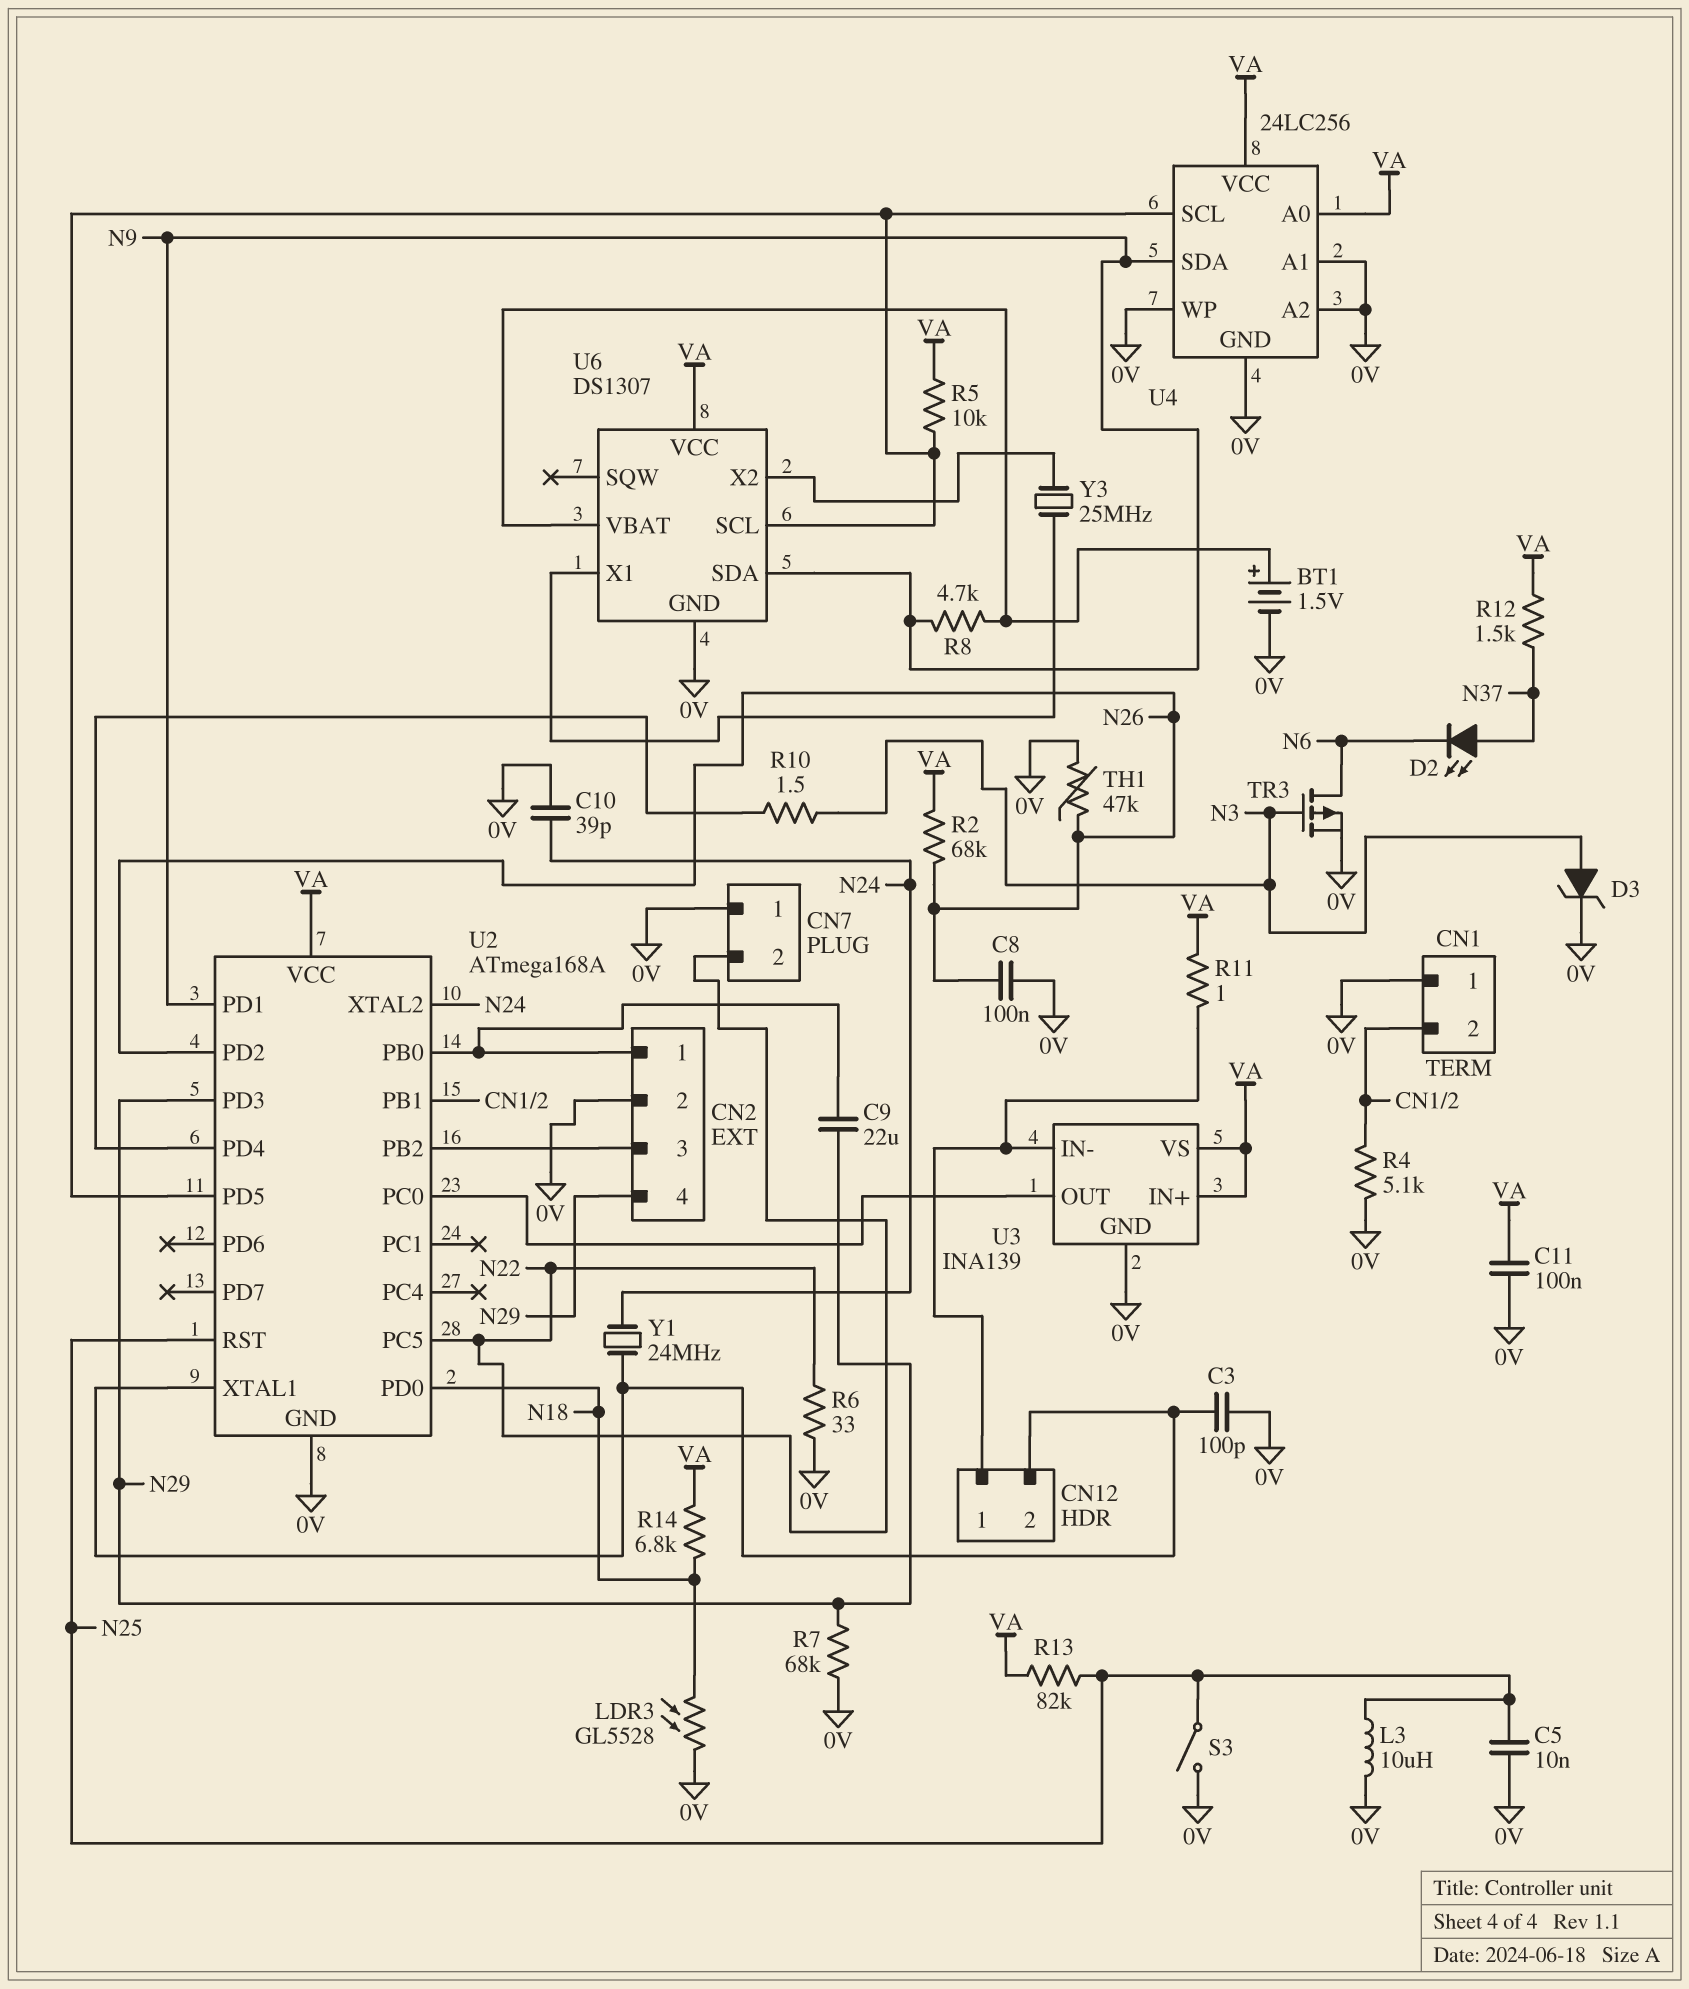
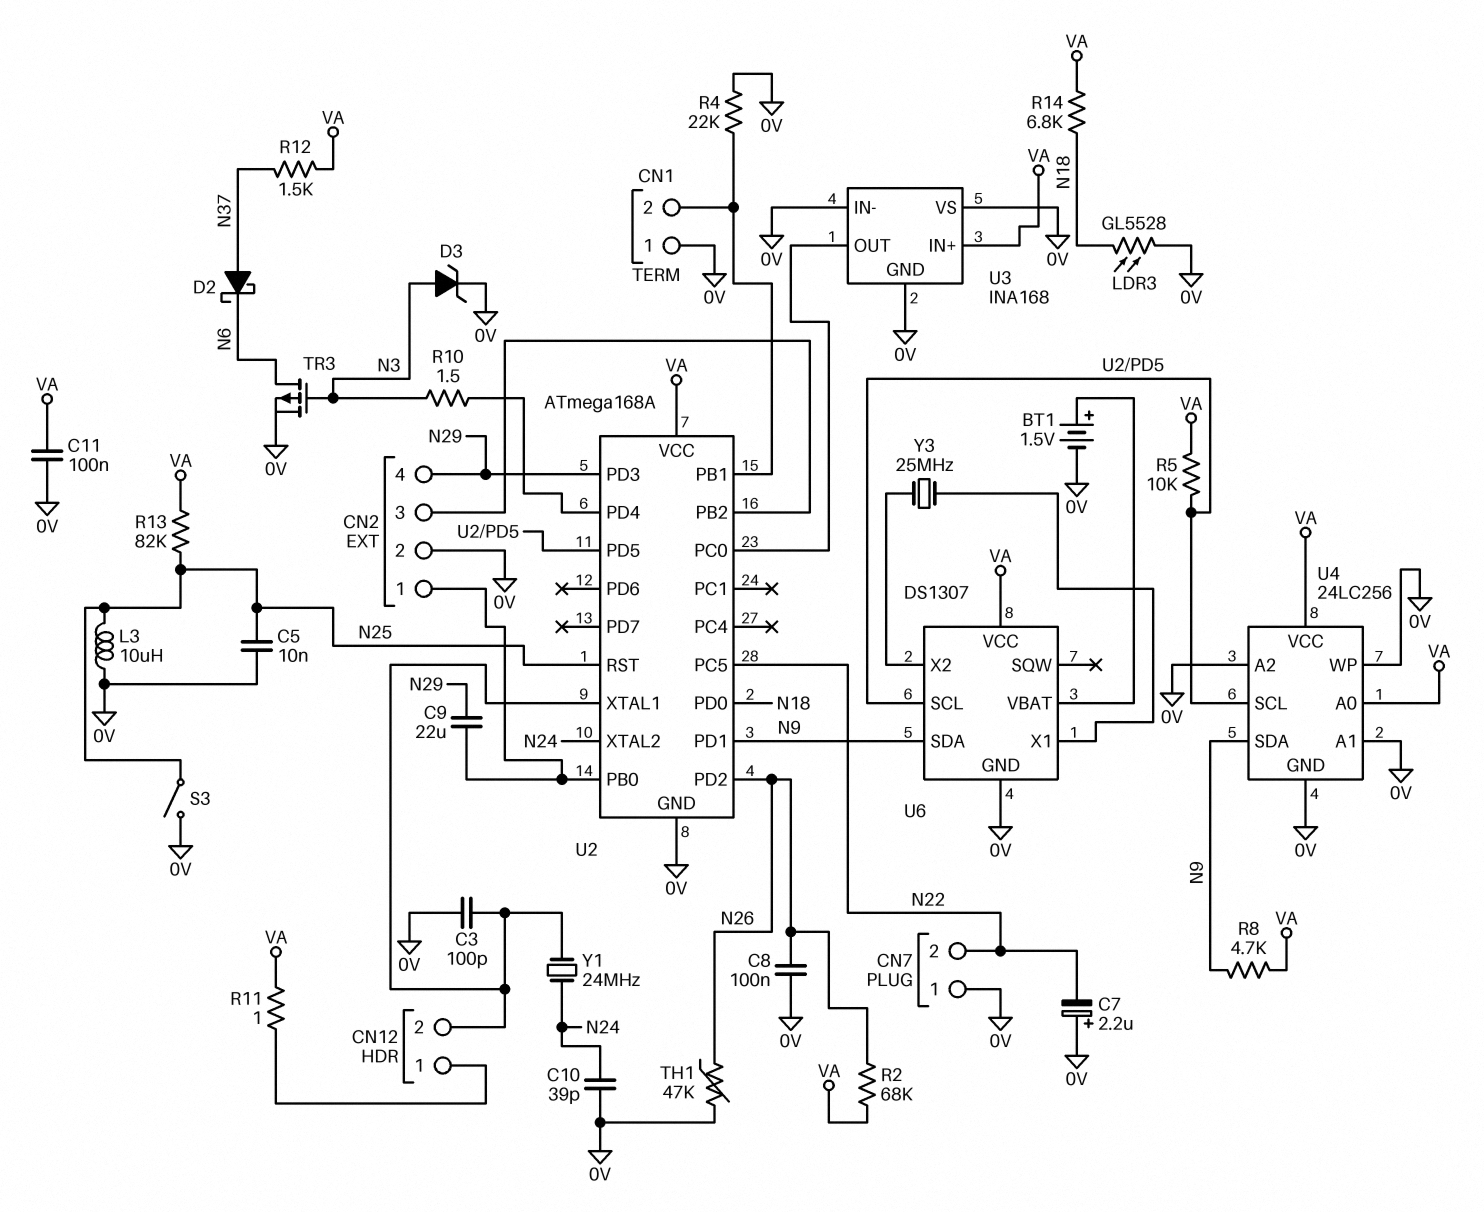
C7: none -> 2.2uF (plus 0V, minus N22)
D2: LED (A N37, K N6) -> schottky (A N37, K N6)
R4: 5.1k (0V, CN1/2) -> 22k (0V, CN1/2)
R6: 33 (0V, N22) -> none
R7: 68k (0V, N29) -> none
R8: 4.7k (N9, U6/VBAT) -> 4.7k (N9, VA)
U3: INA139 -> INA168
U3 pin IN-: CN12/1 -> 0V
U3 pin VS: VA -> 0V

